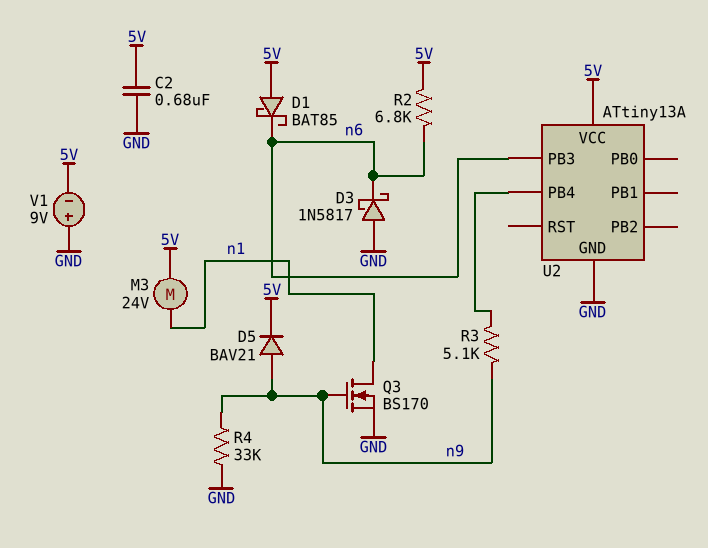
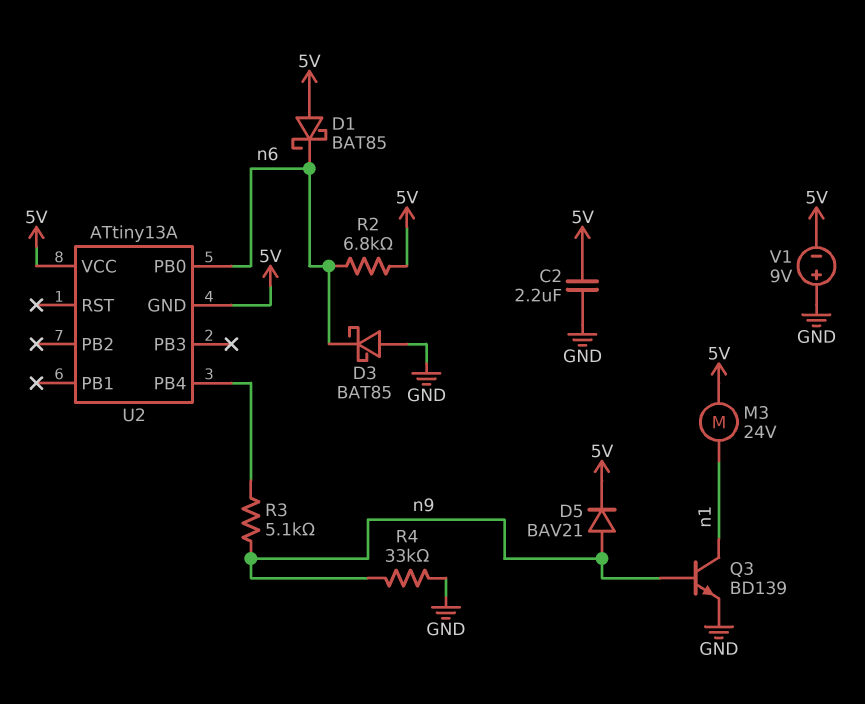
C2: 680nF (5V, GND) -> 2.2uF (5V, GND)
D3: schottky 1N5817 (A GND, K n6) -> schottky BAT85 (A GND, K n6)
Q3: NMOS BS170 (G n9, D n1, S GND) -> NPN BD139 (B n9, C n1, E GND)
U2 pin GND: GND -> 5V
U2 pin PB0: none -> n6
U2 pin PB3: n6 -> none

